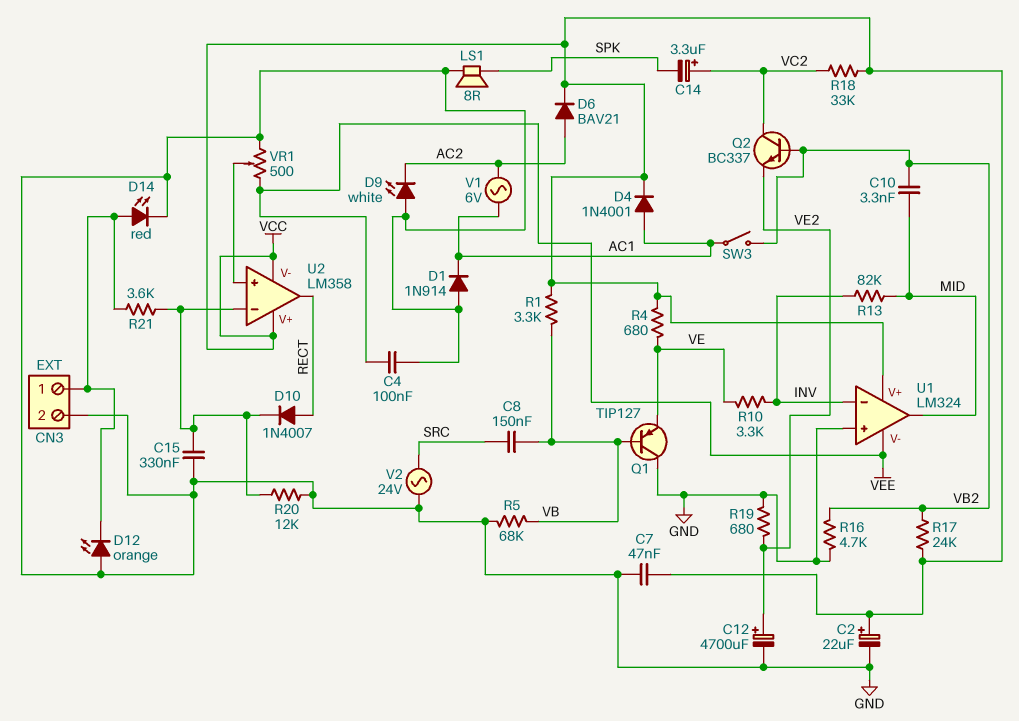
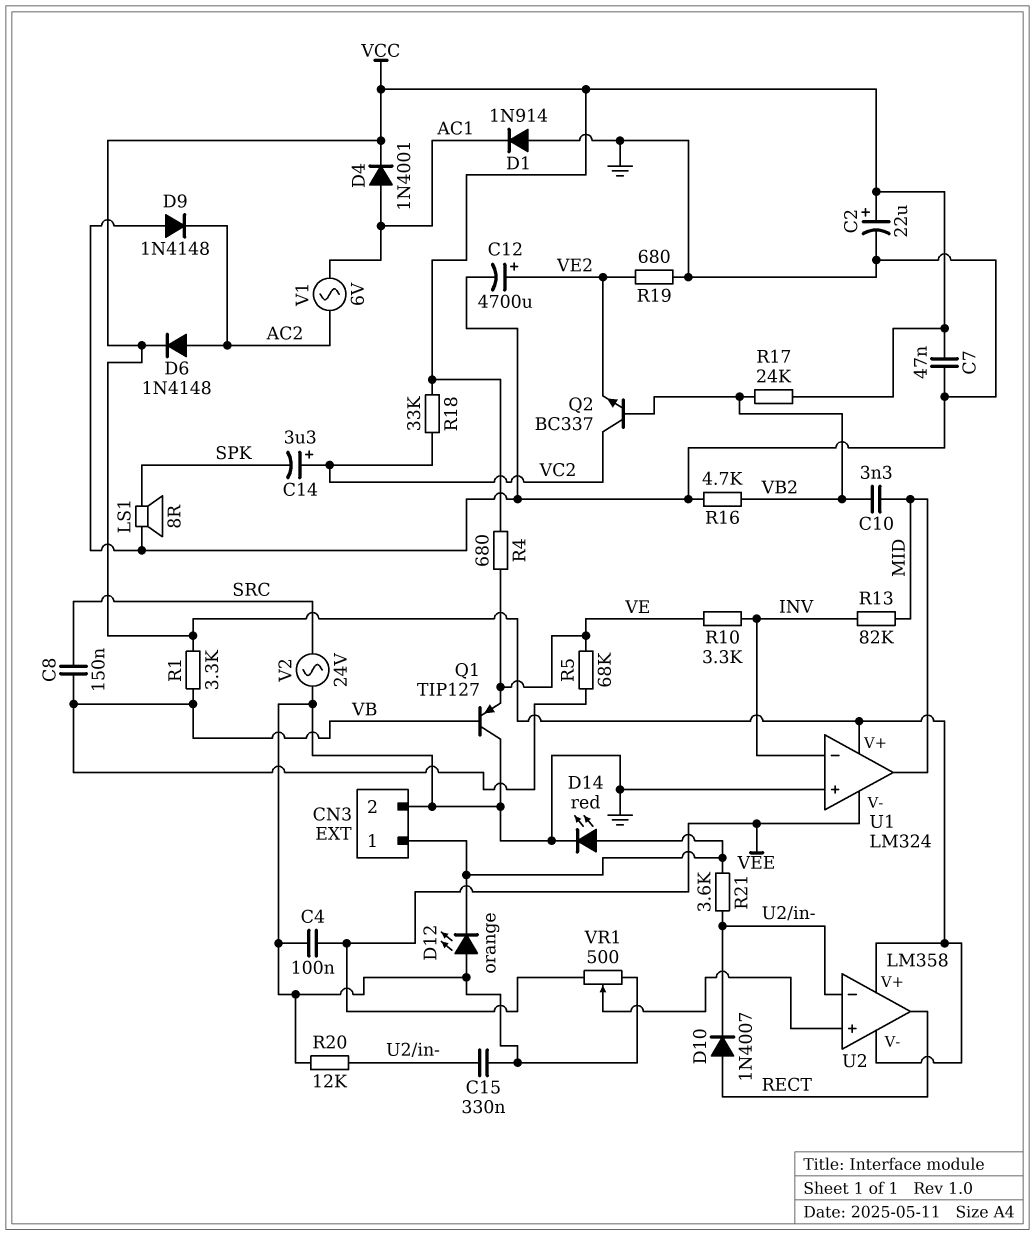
D6: diode BAV21 (A AC2, K VCC) -> diode 1N4148 (A AC2, K VCC)
D9: LED white (A GND, K AC2) -> diode 1N4148 (A GND, K AC2)
R5: 68k (GND, VB) -> 68k (VB, VE)
SW3: switch (AC1, VB2) -> none

